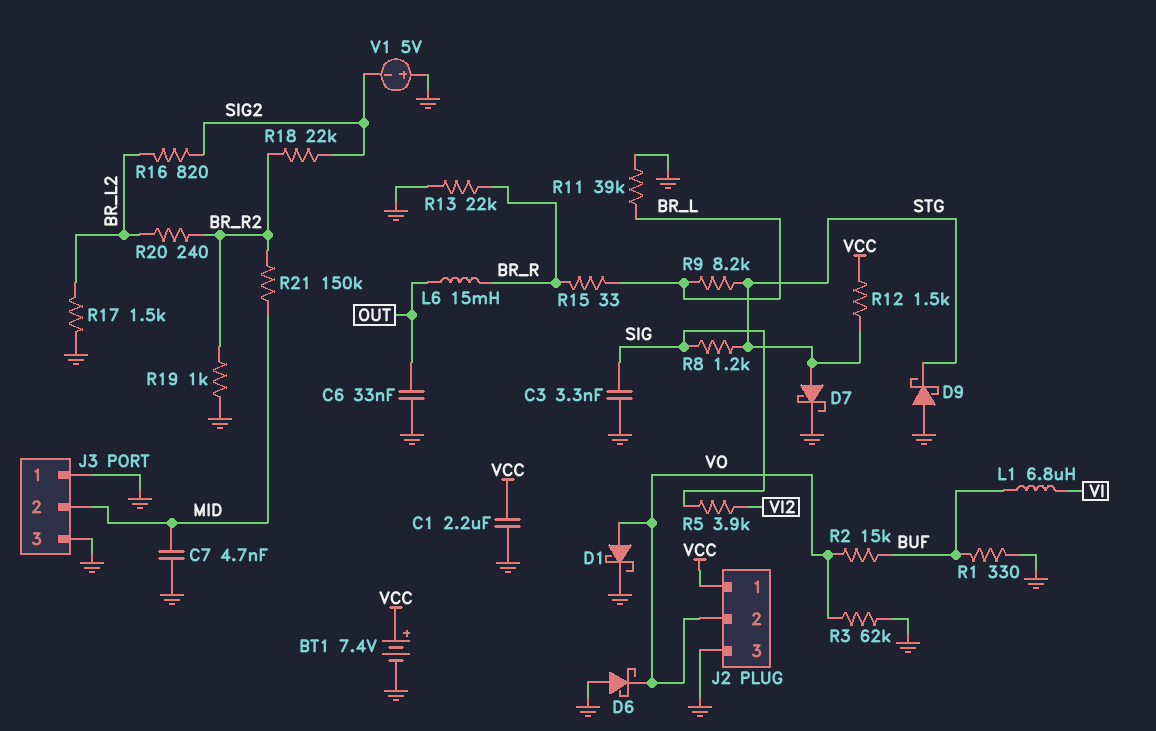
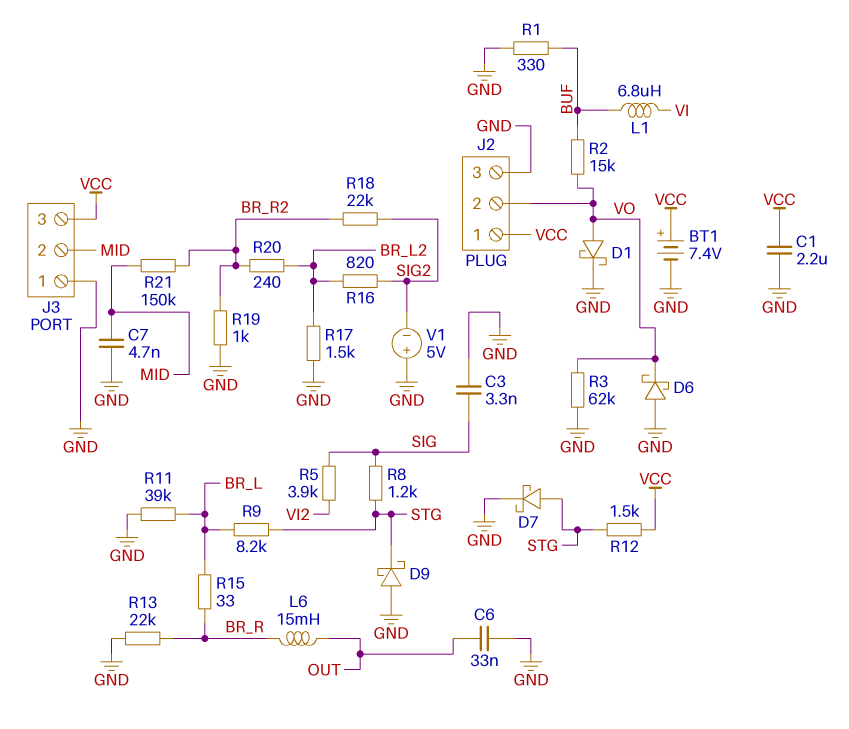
J3 pin 3: GND -> VCC

